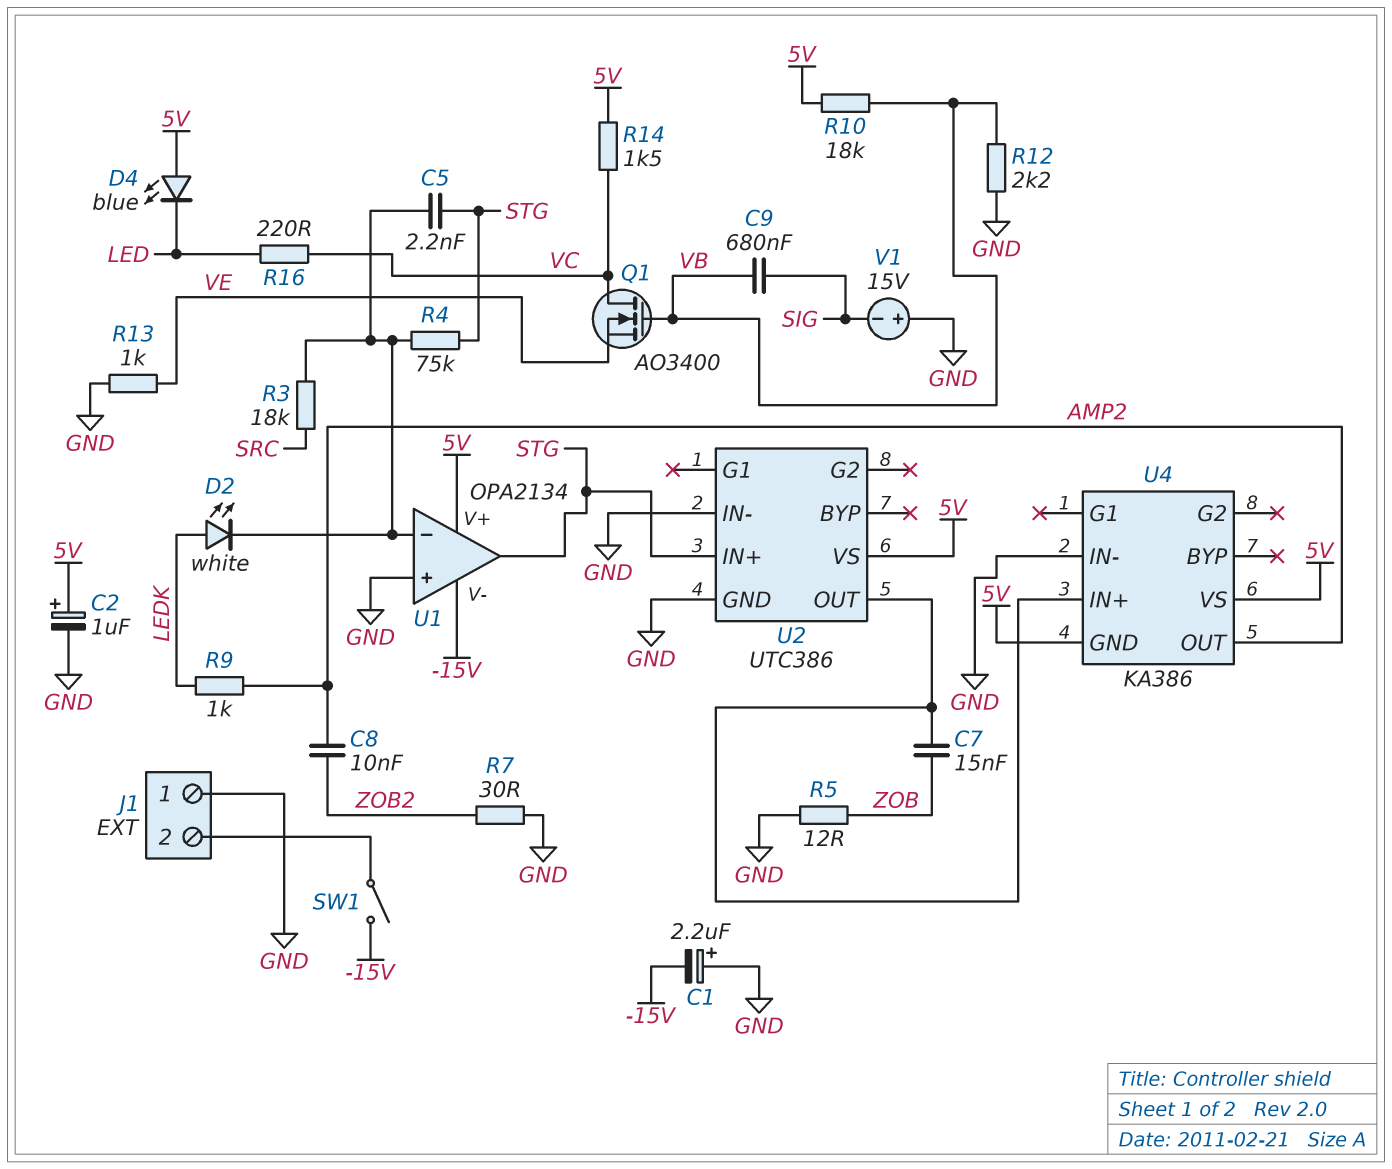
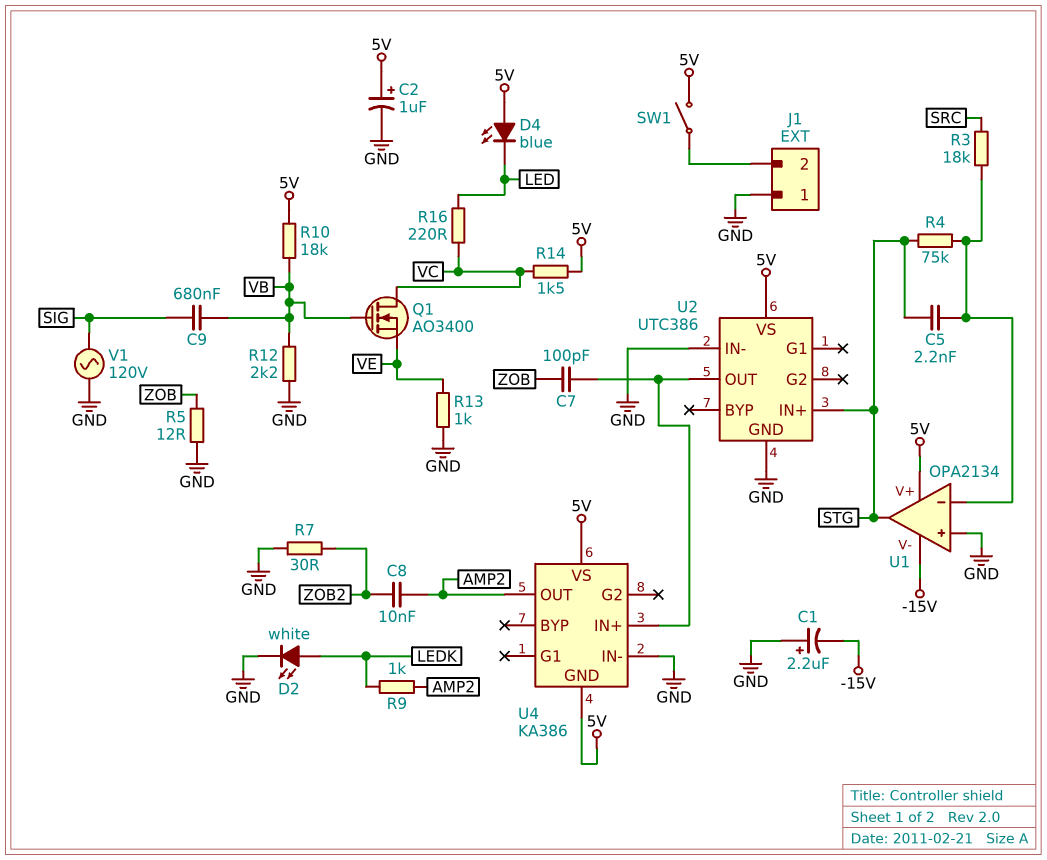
C7: 15nF (U2/OUT, ZOB) -> 100pF (U2/OUT, ZOB)
D2: LED white (A LEDK, K U1/in-) -> LED white (A LEDK, K GND)
SW1: switch (-15V, J1/2) -> switch (5V, J1/2)
V1: 15V (plus GND, minus SIG) -> AC 120V (GND, SIG)

